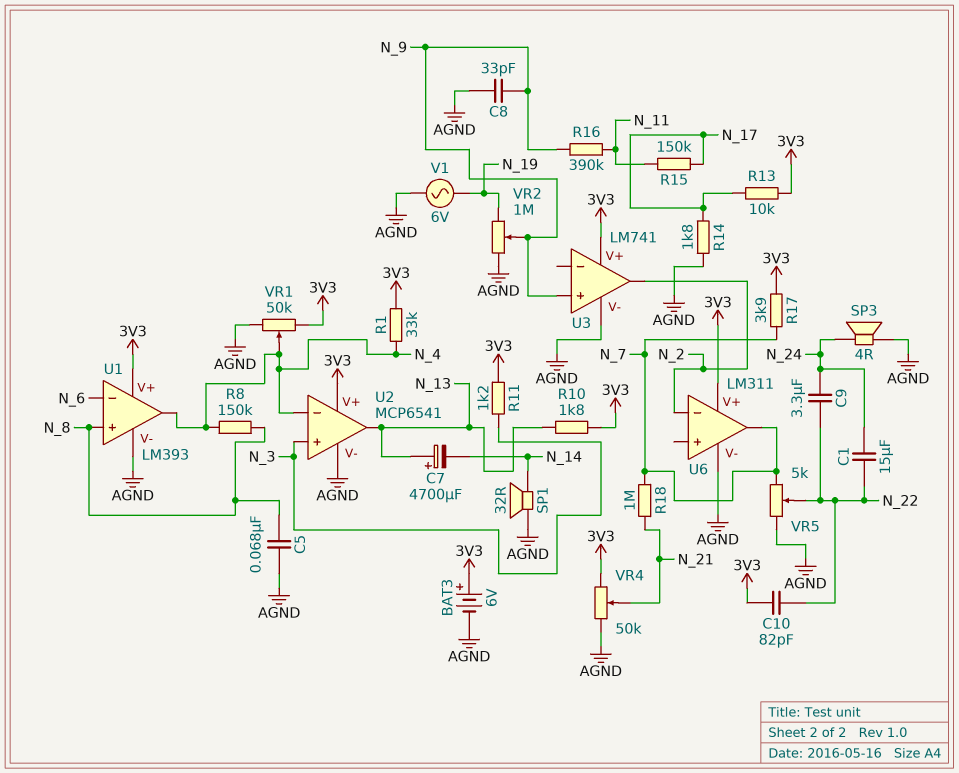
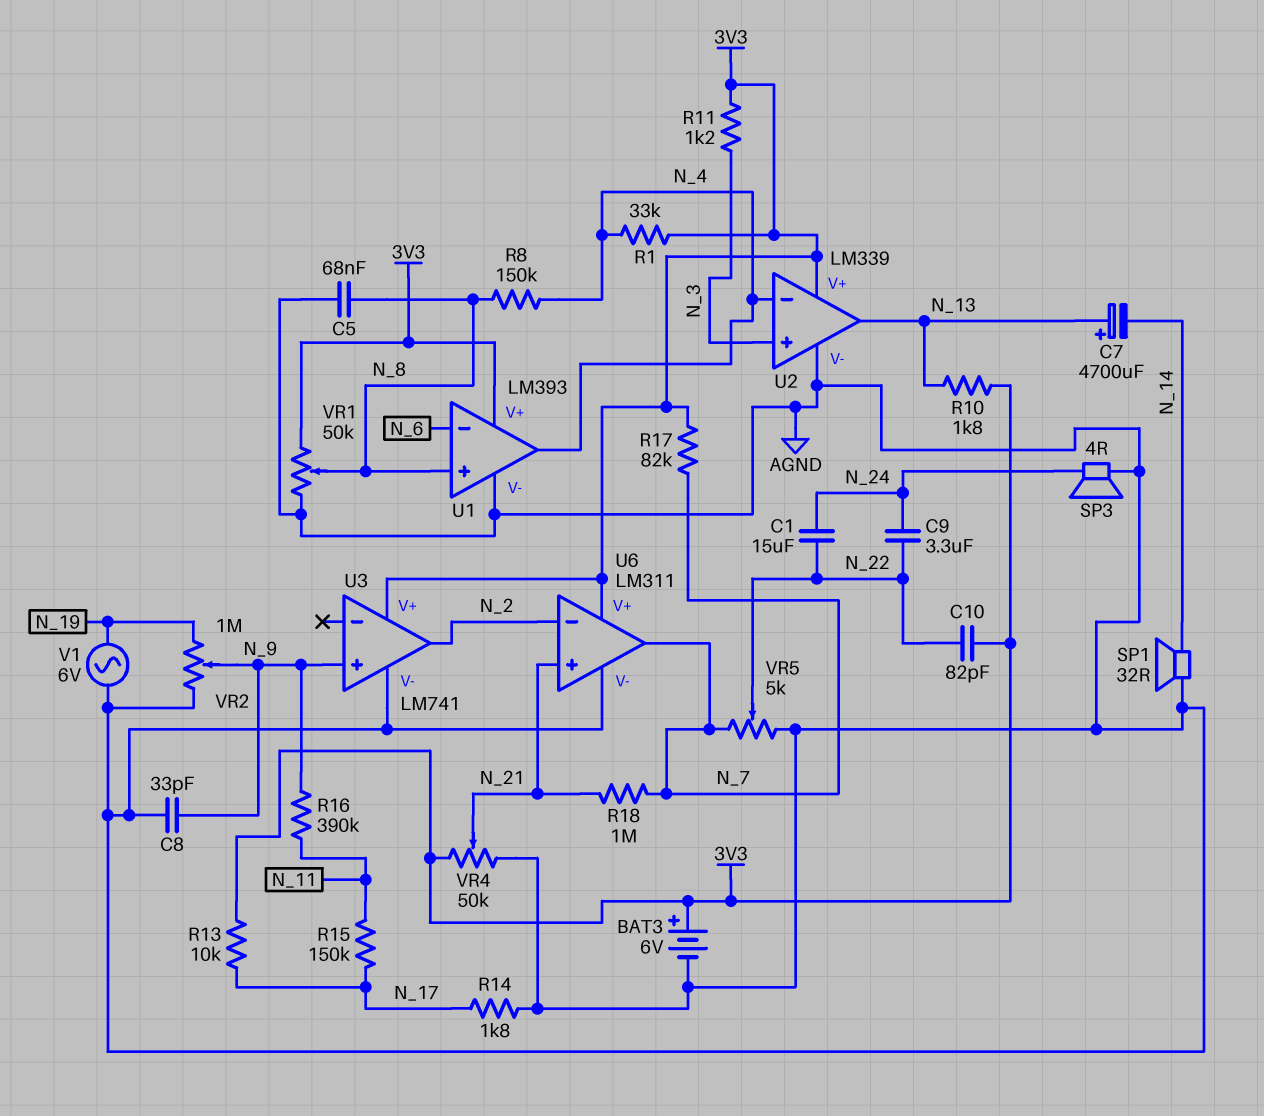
R17: 3.9k (3V3, N_7) -> 82k (3V3, N_7)
U2: MCP6541 -> LM339
U6 pin in+: none -> N_21
VR1: 50k (3V3, AGND, wiper N_4) -> 50k (3V3, AGND, wiper N_8)

